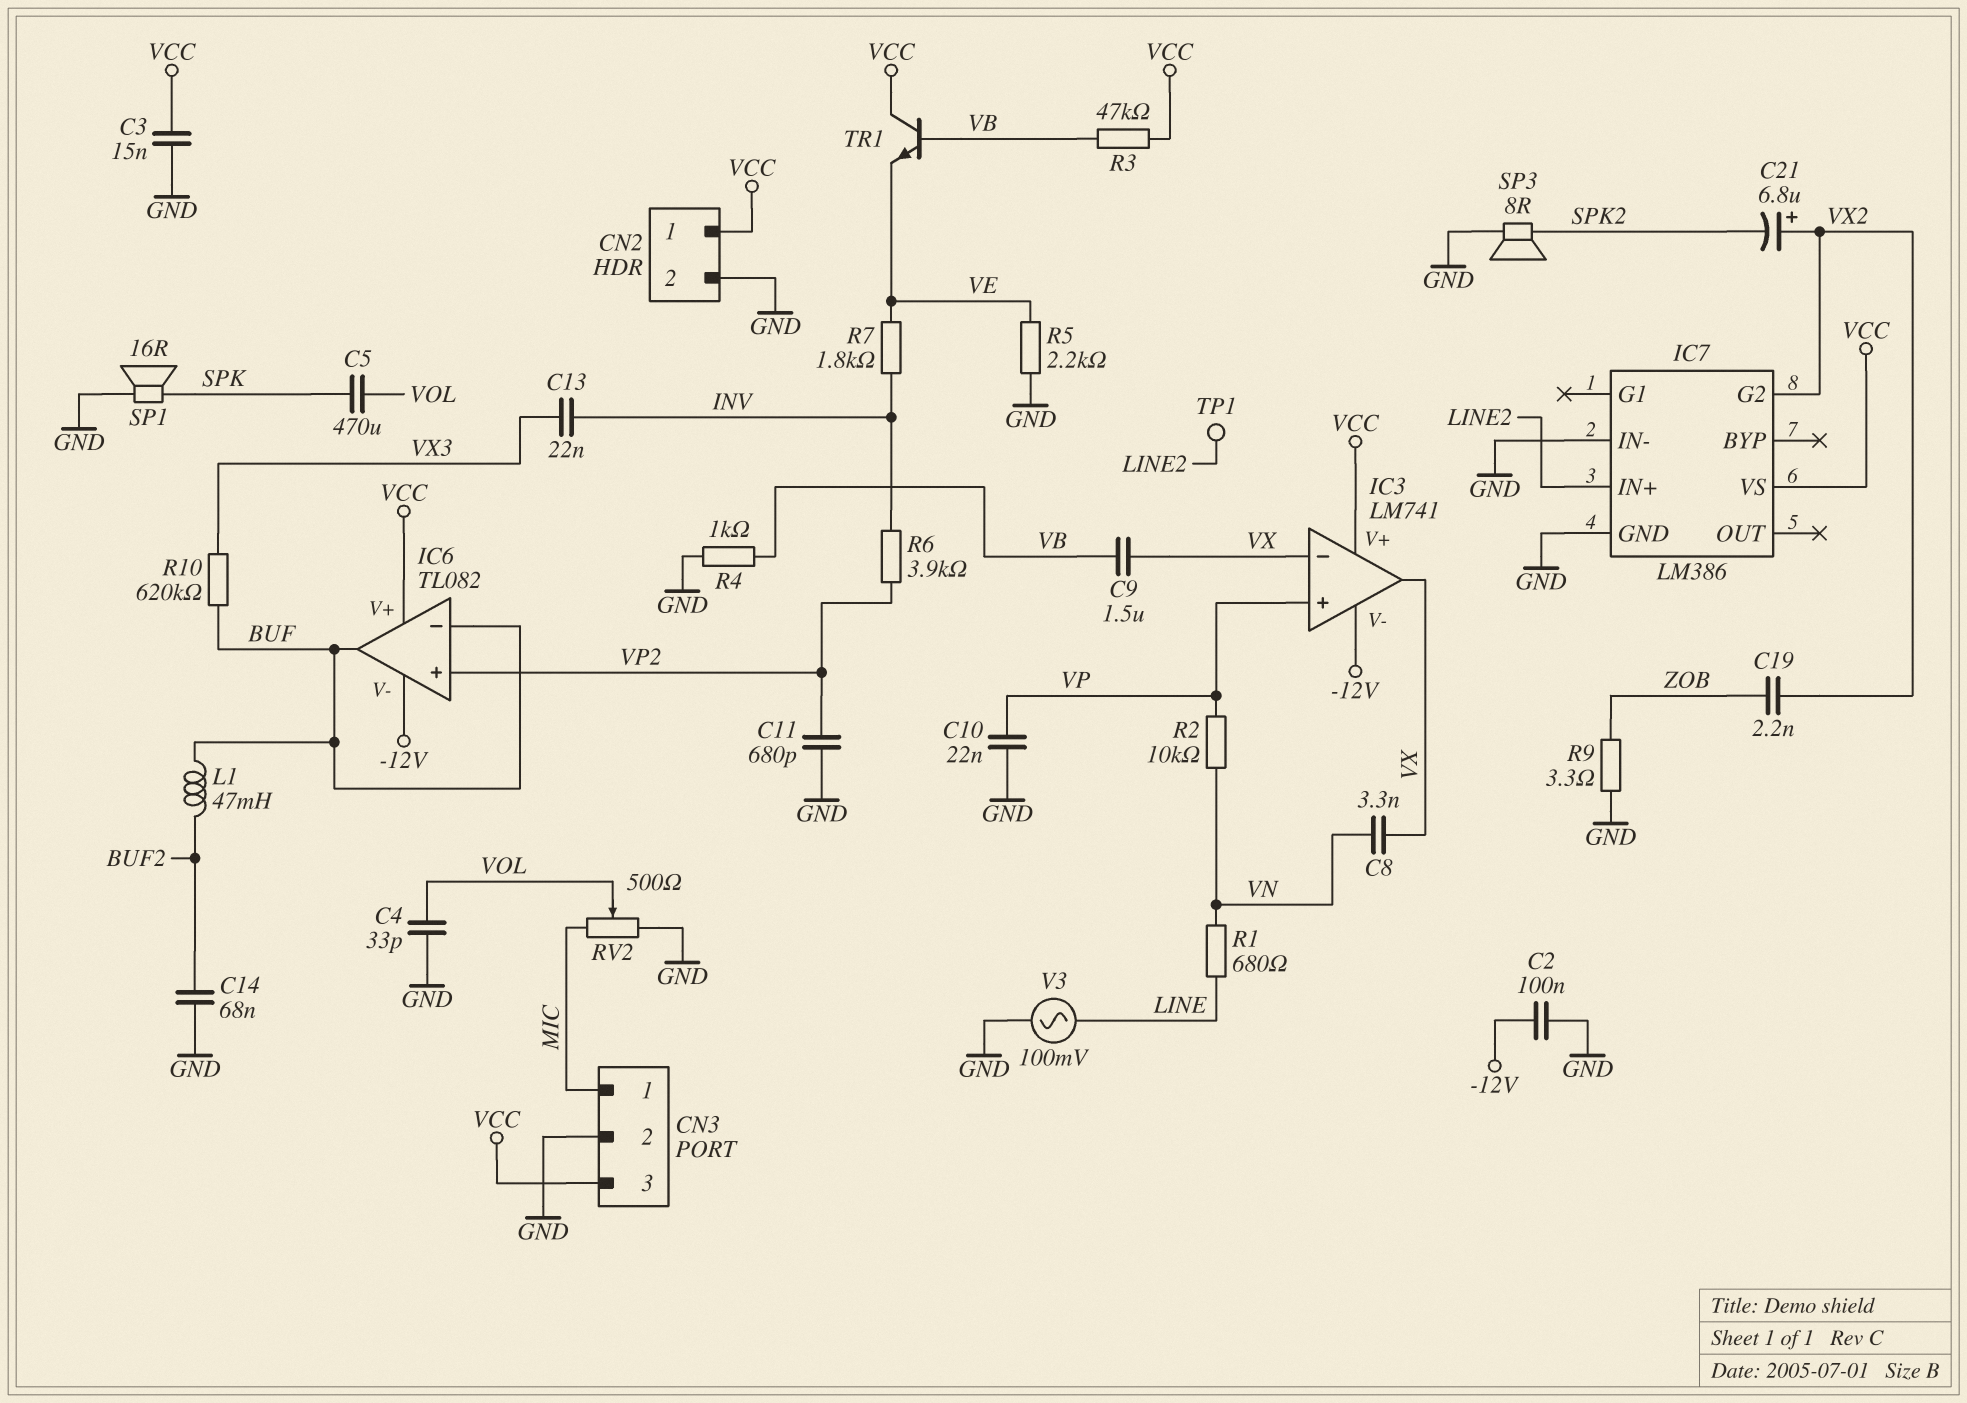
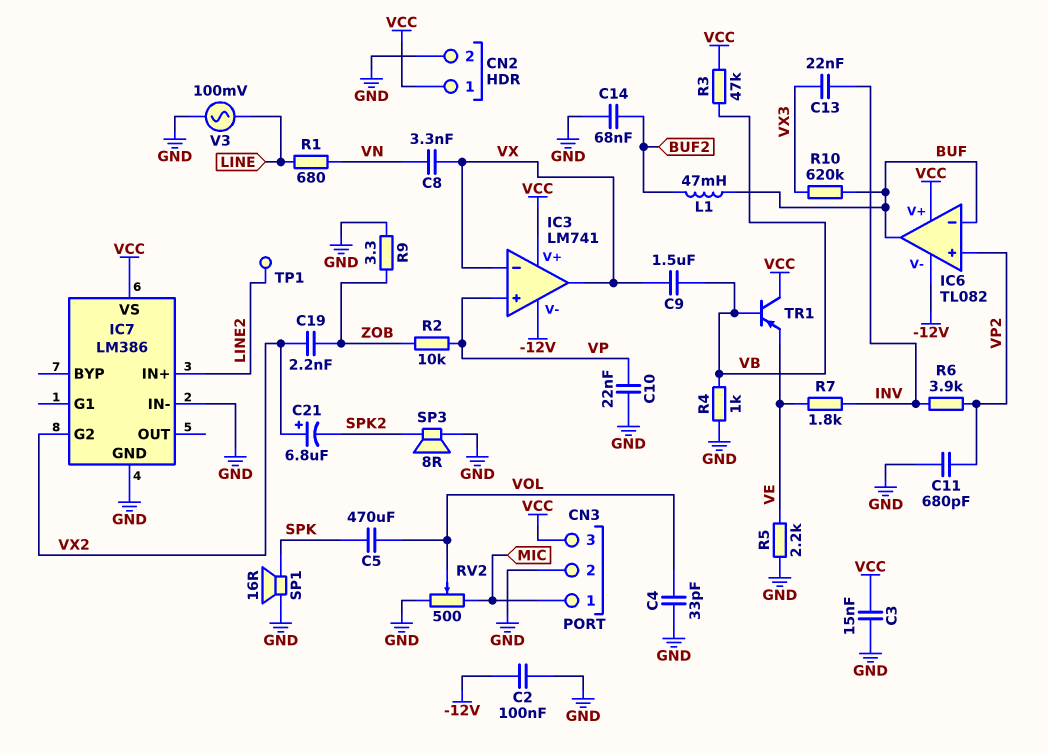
R2: 10k (VN, VP) -> 10k (VP, ZOB)
TR1: NPN (B VB, C VCC, E VE) -> PNP (B VB, C VCC, E VE)

